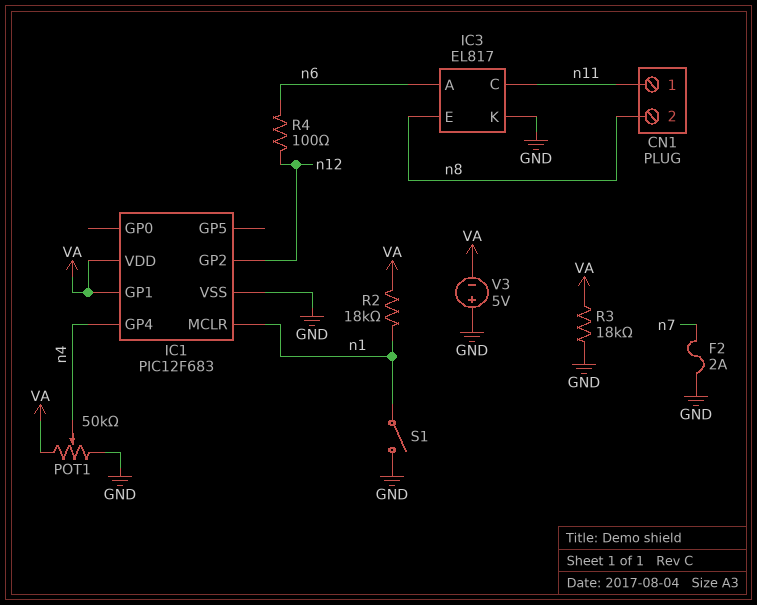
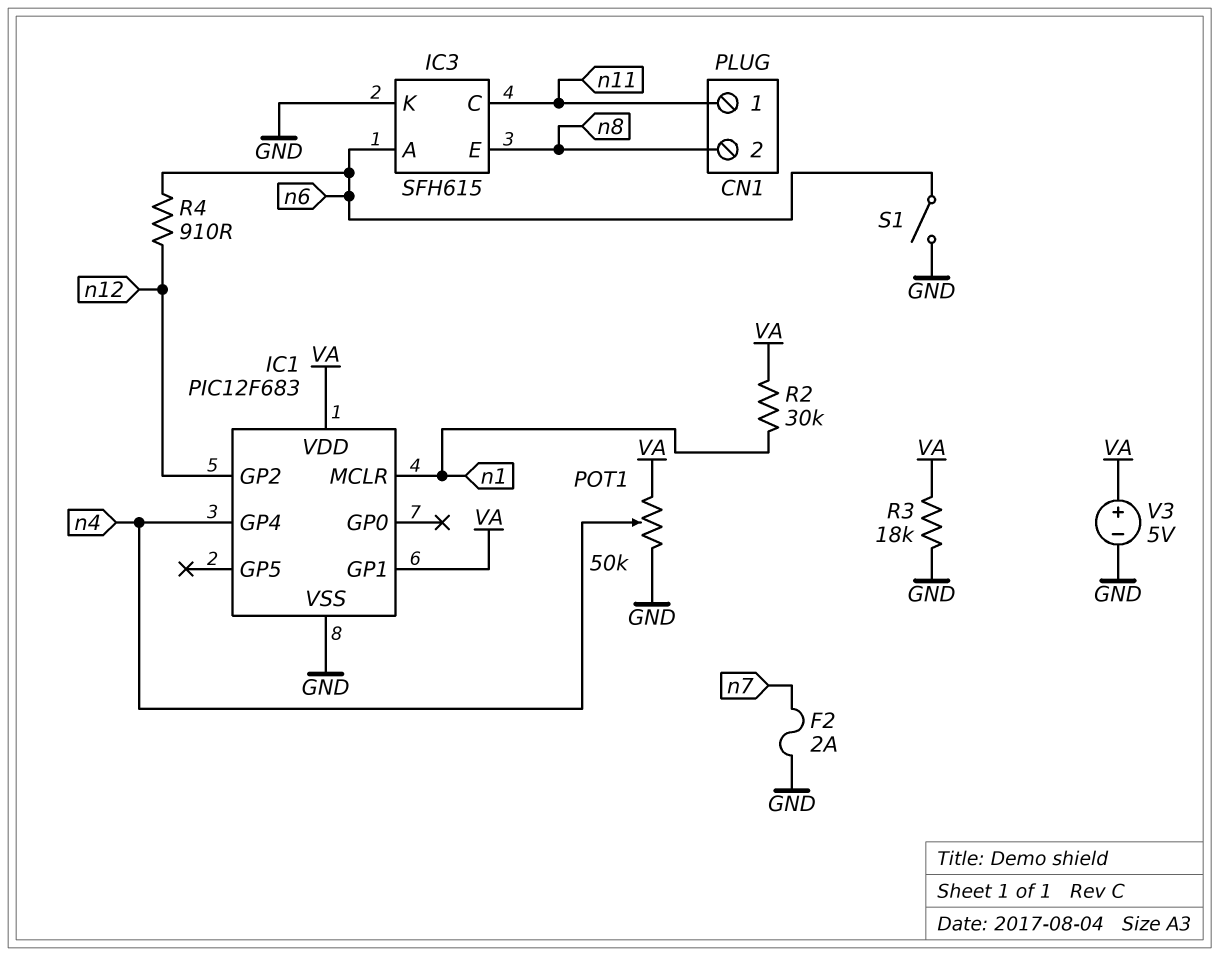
IC3: EL817 -> SFH615
R2: 18k (VA, n1) -> 30k (VA, n1)
R4: 100 (n6, n12) -> 910 (n6, n12)
S1: switch (GND, n1) -> switch (GND, n6)
V3: 5V (plus GND, minus VA) -> 5V (plus VA, minus GND)

